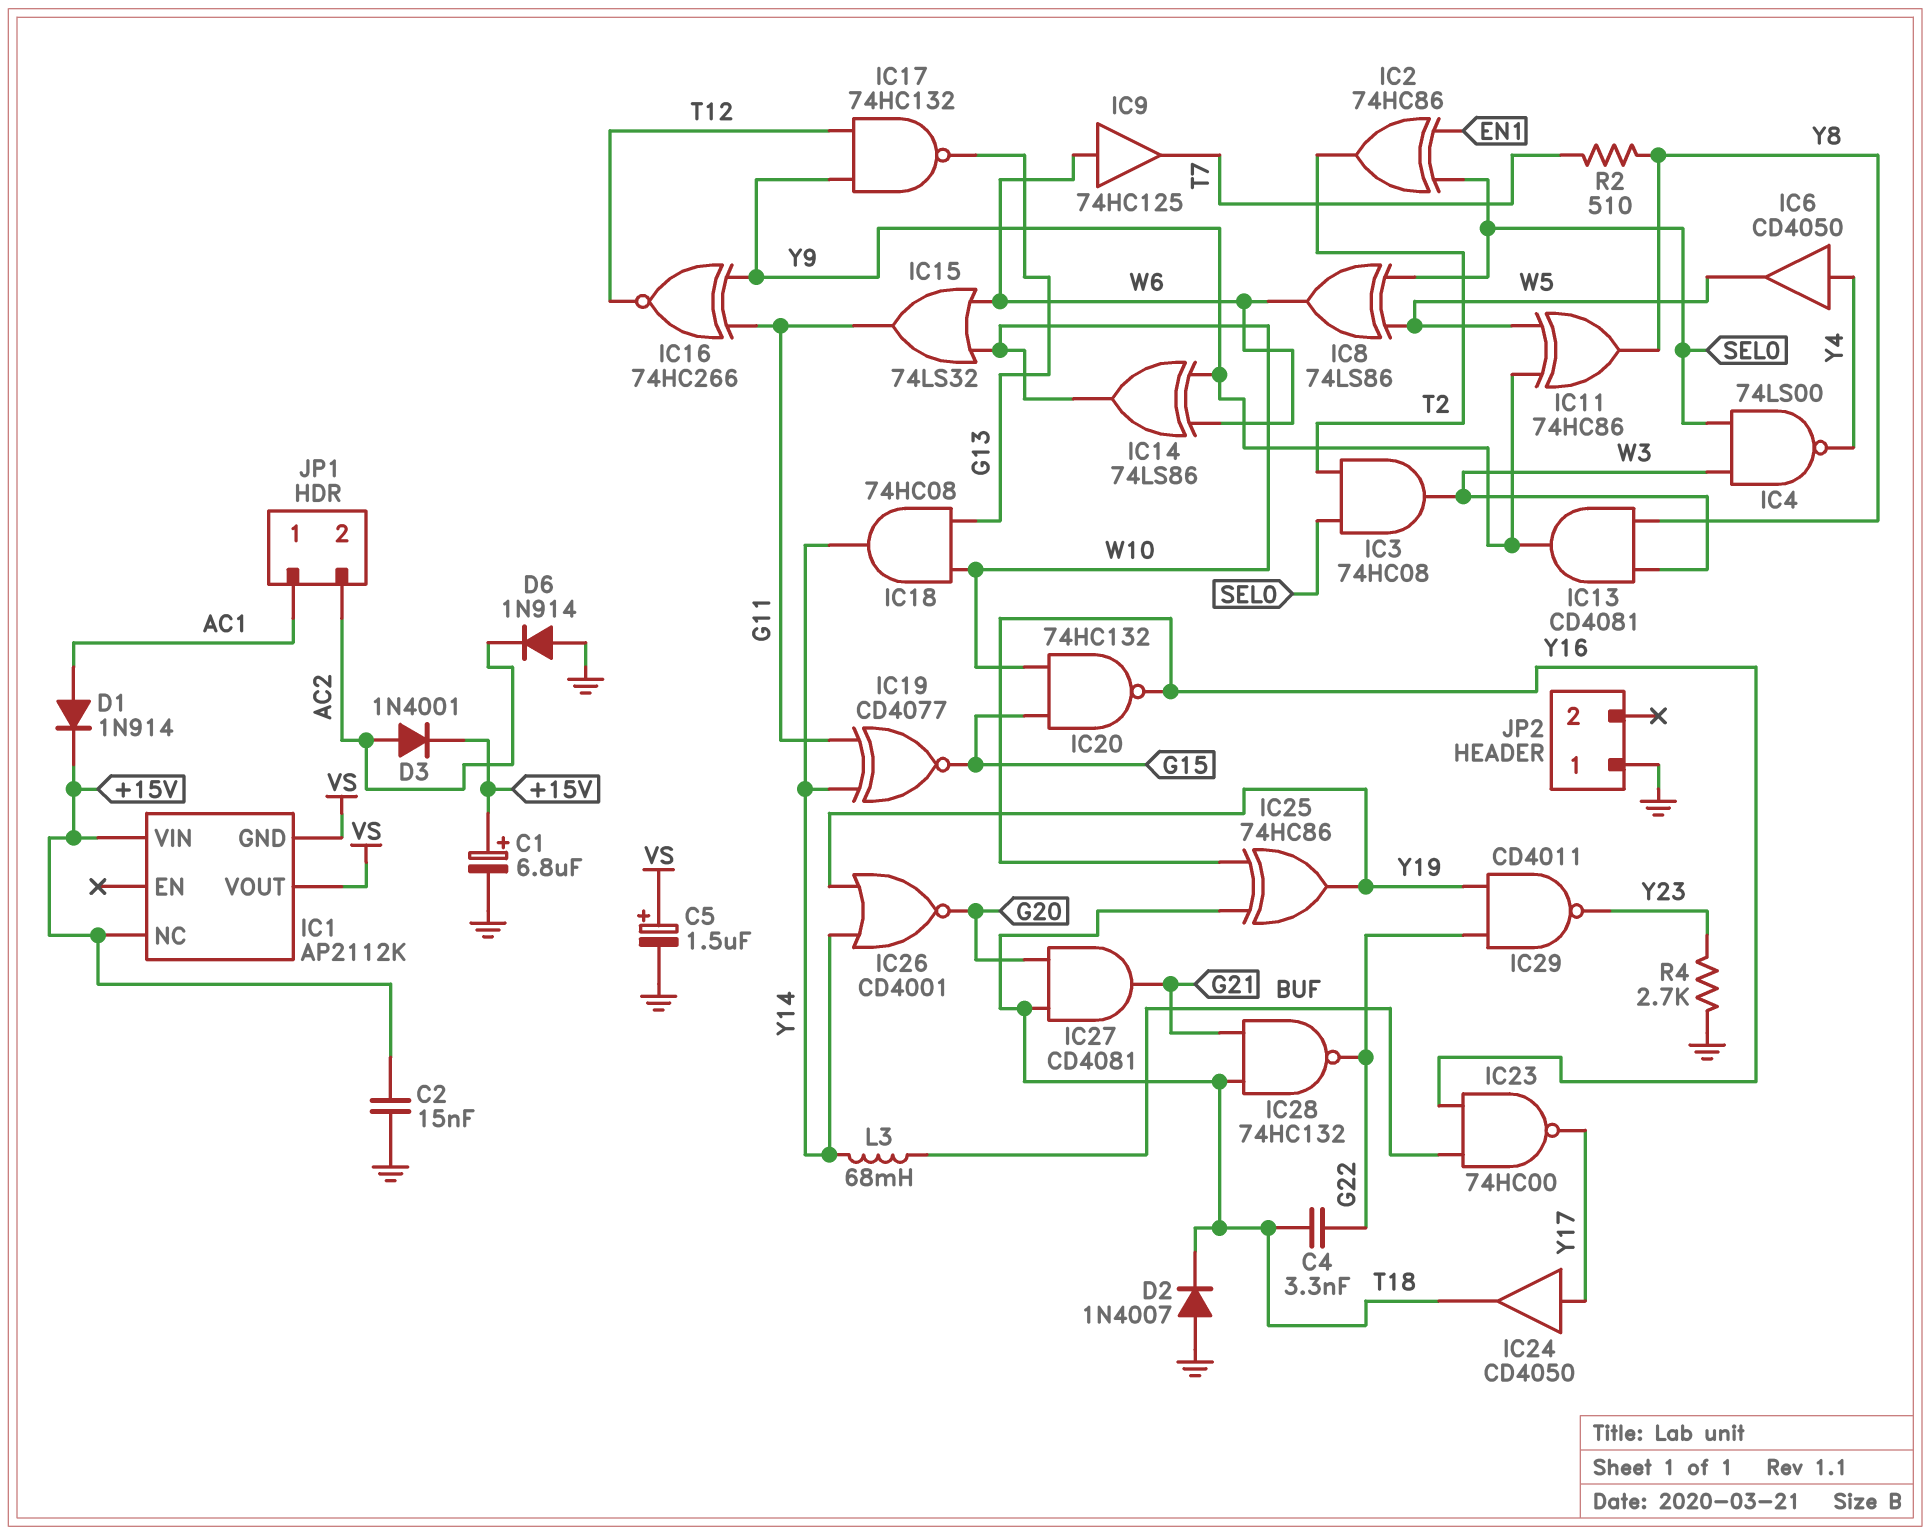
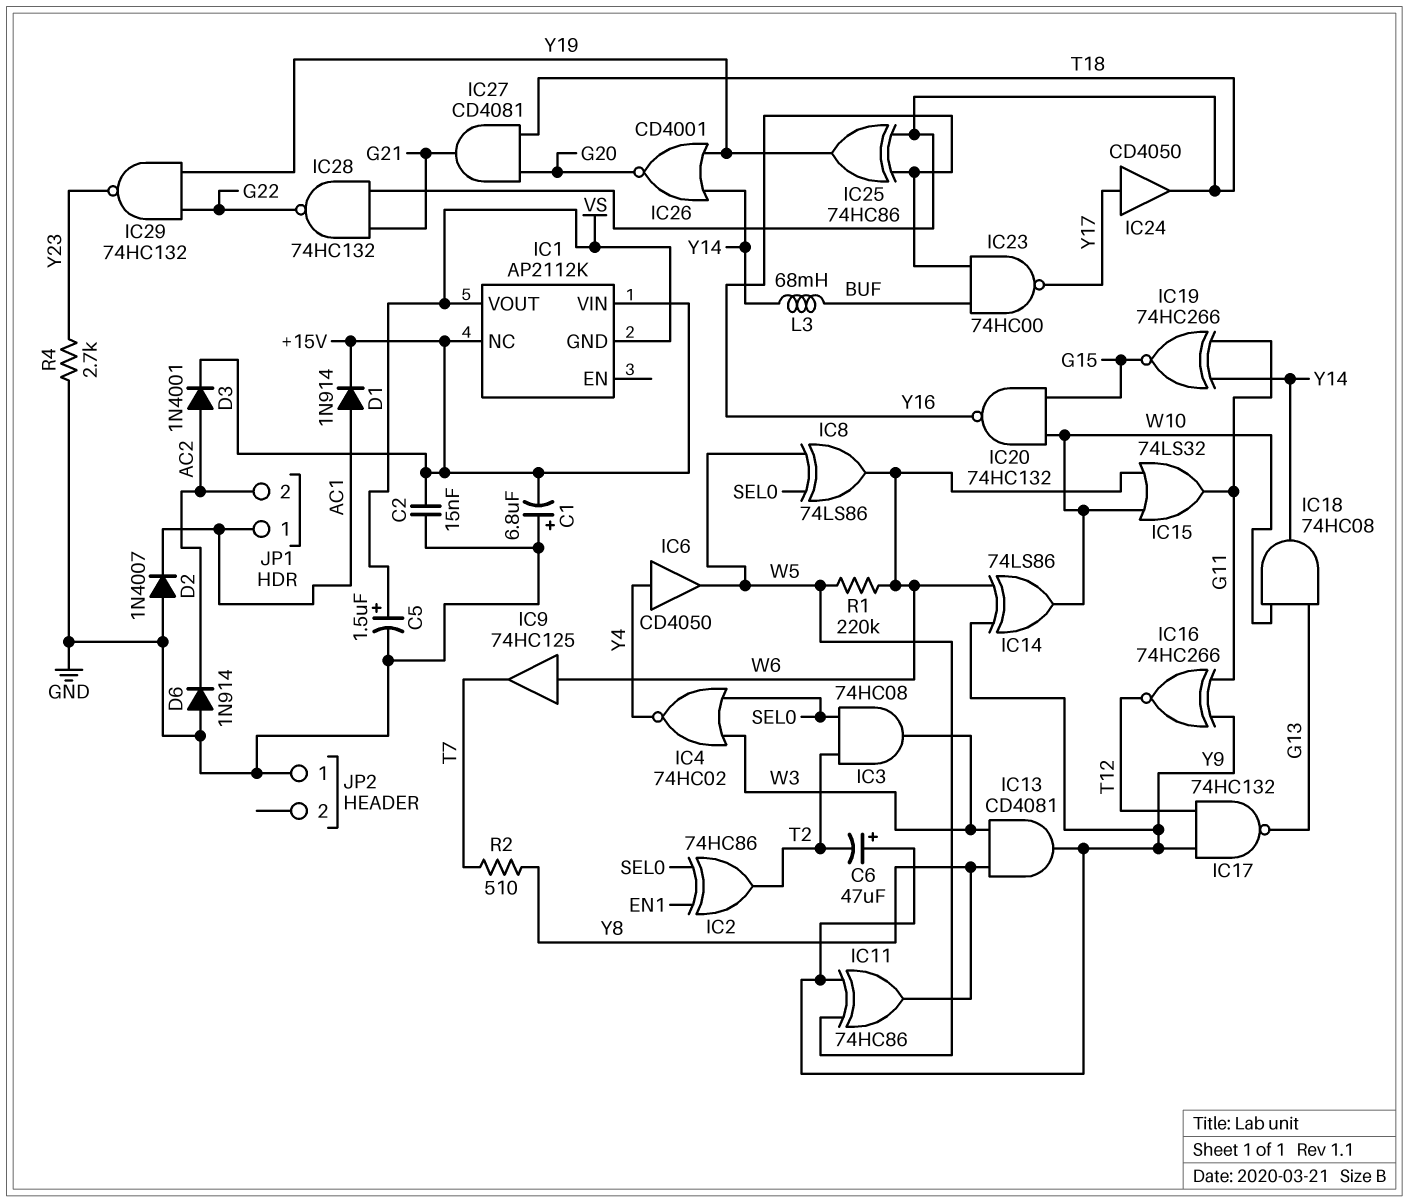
C1: 6.8uF (plus +15V, minus GND) -> 6.8uF (plus GND, minus +15V)
C4: 3.3nF (G22, T18) -> none
C6: none -> 47uF (plus Y9, minus T2)
D2: diode 1N4007 (A GND, K T18) -> diode 1N4007 (A GND, K AC1)
IC4: NAND 74LS00 (in SEL0, in W3, out Y4) -> NOR 74HC02 (in SEL0, in W3, out Y4)
IC19: XNOR CD4077 (in G11, in Y14, out G15) -> XNOR 74HC266 (in G11, in Y14, out G15)
IC29: NAND CD4011 (in G22, in Y19, out Y23) -> NAND 74HC132 (in G22, in Y19, out Y23)
R1: none -> 220k (W5, W6)

